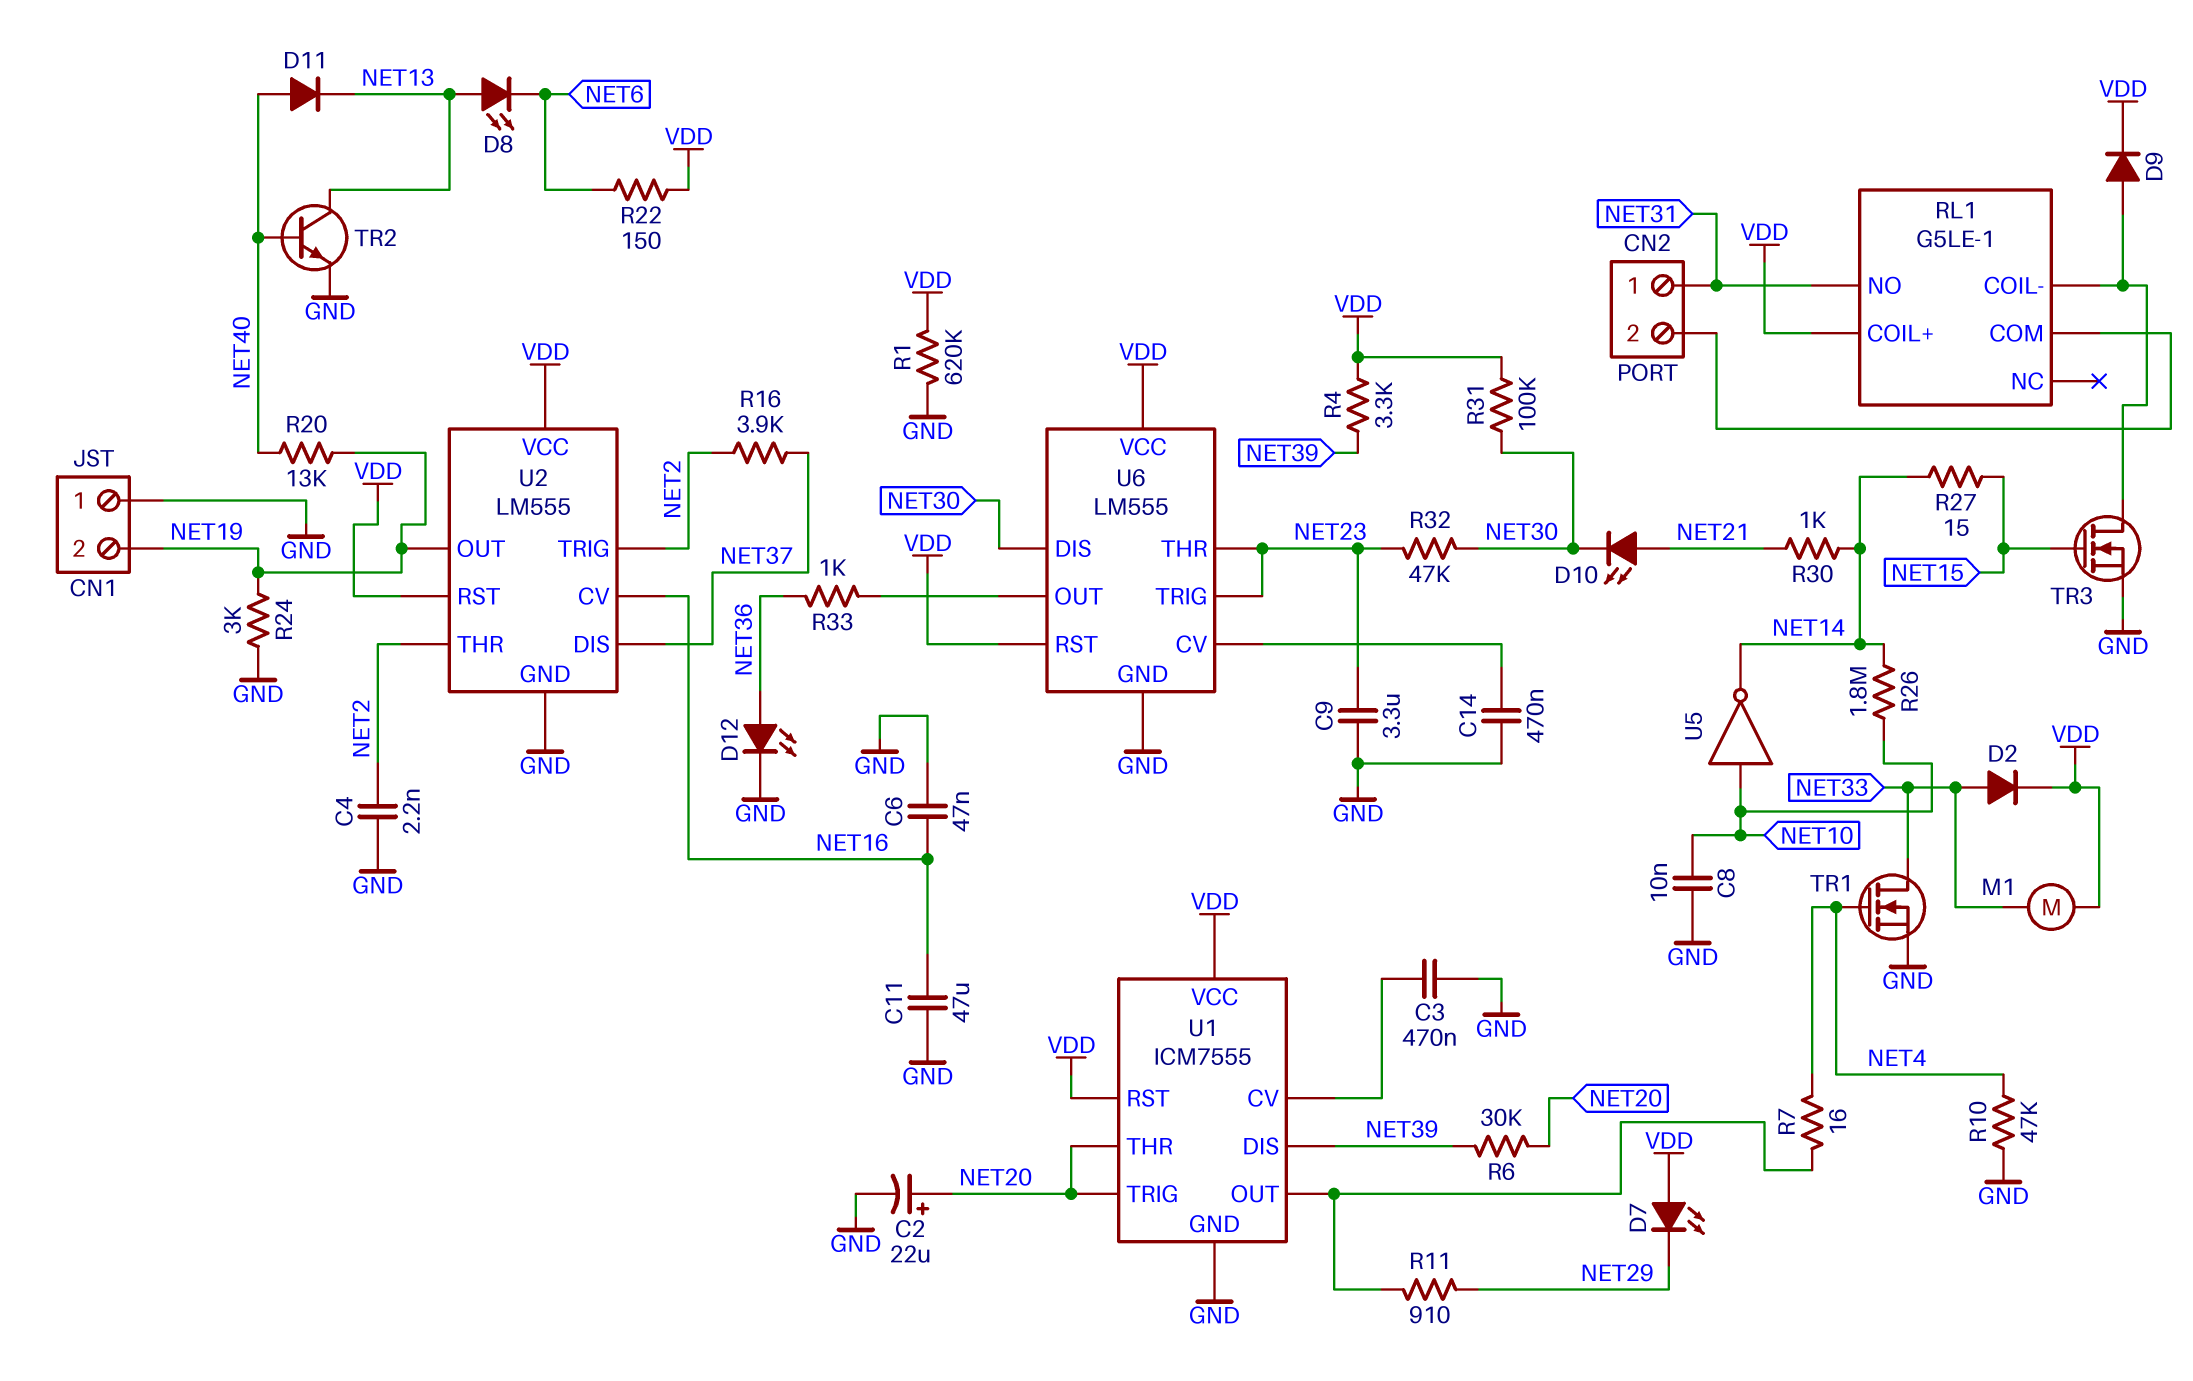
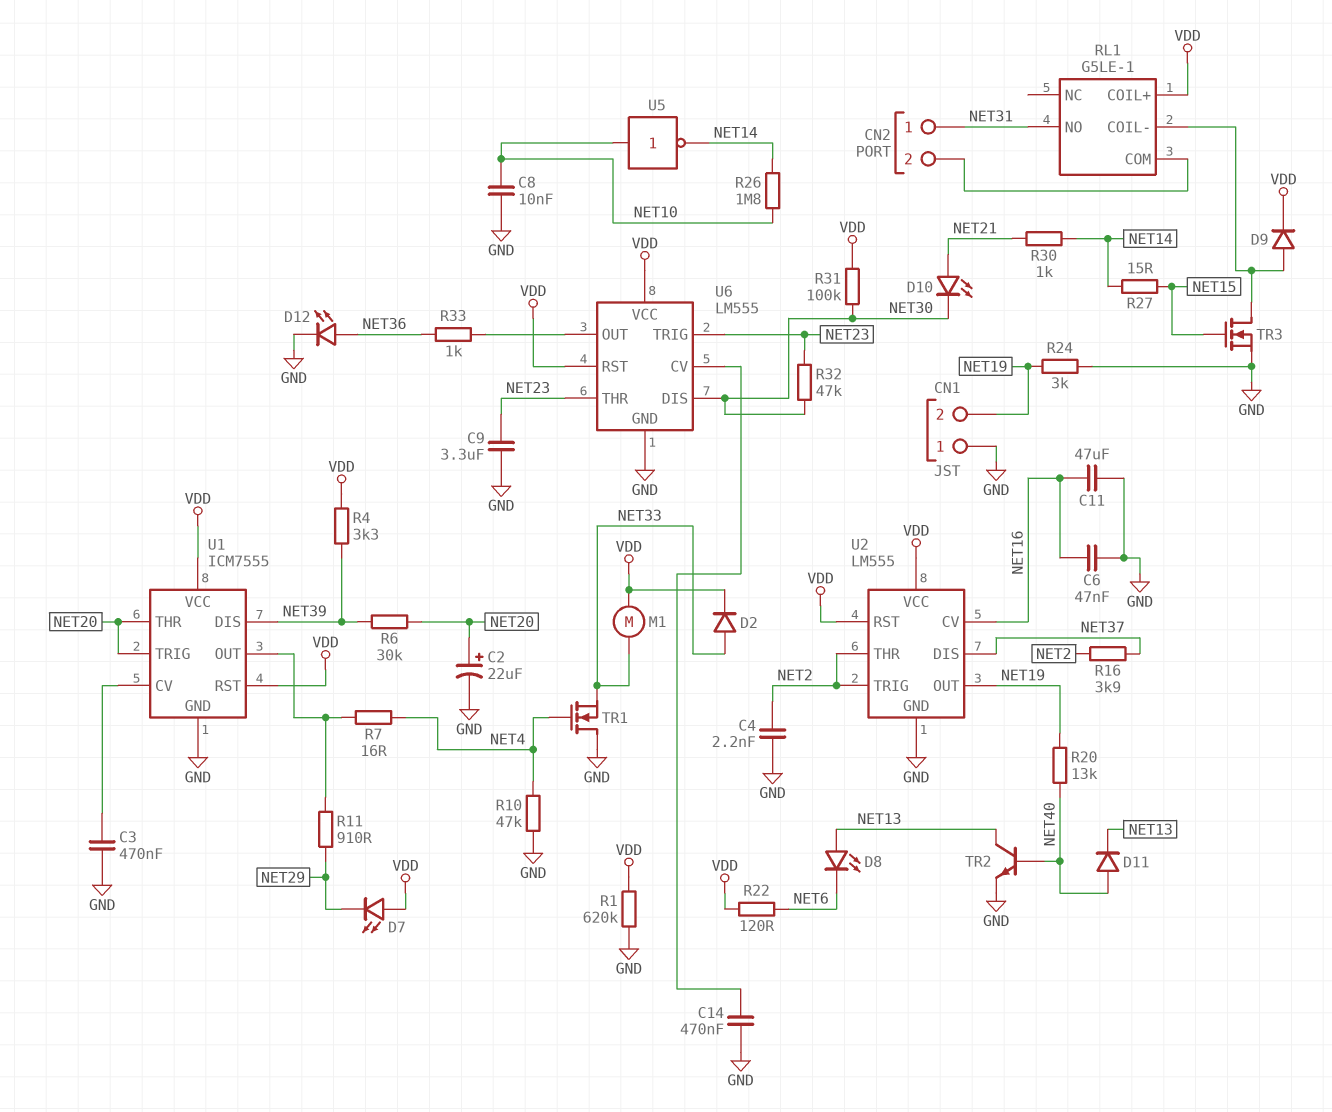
R22: 150 (NET6, VDD) -> 120 (NET6, VDD)
TR1: NMOS (G NET4, D NET33, S GND) -> NMOS (G NET4, D GND, S NET33)

